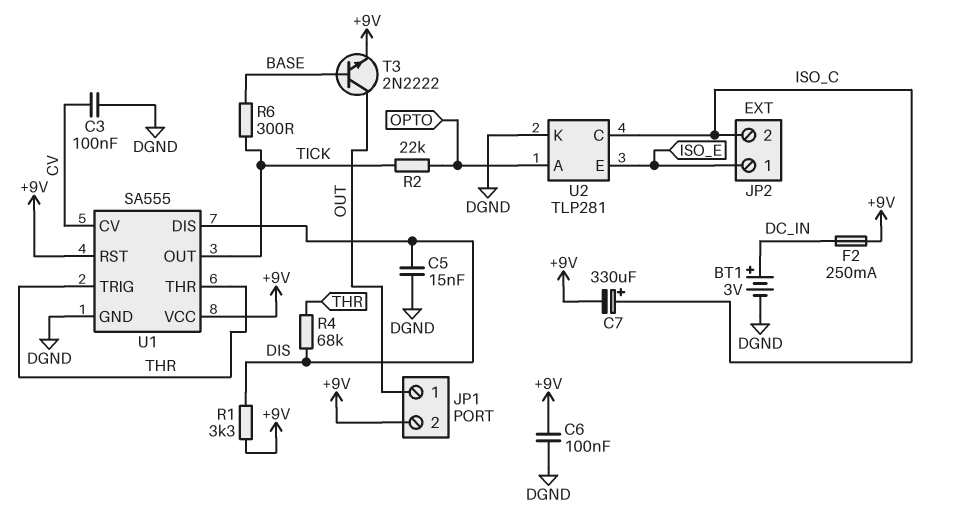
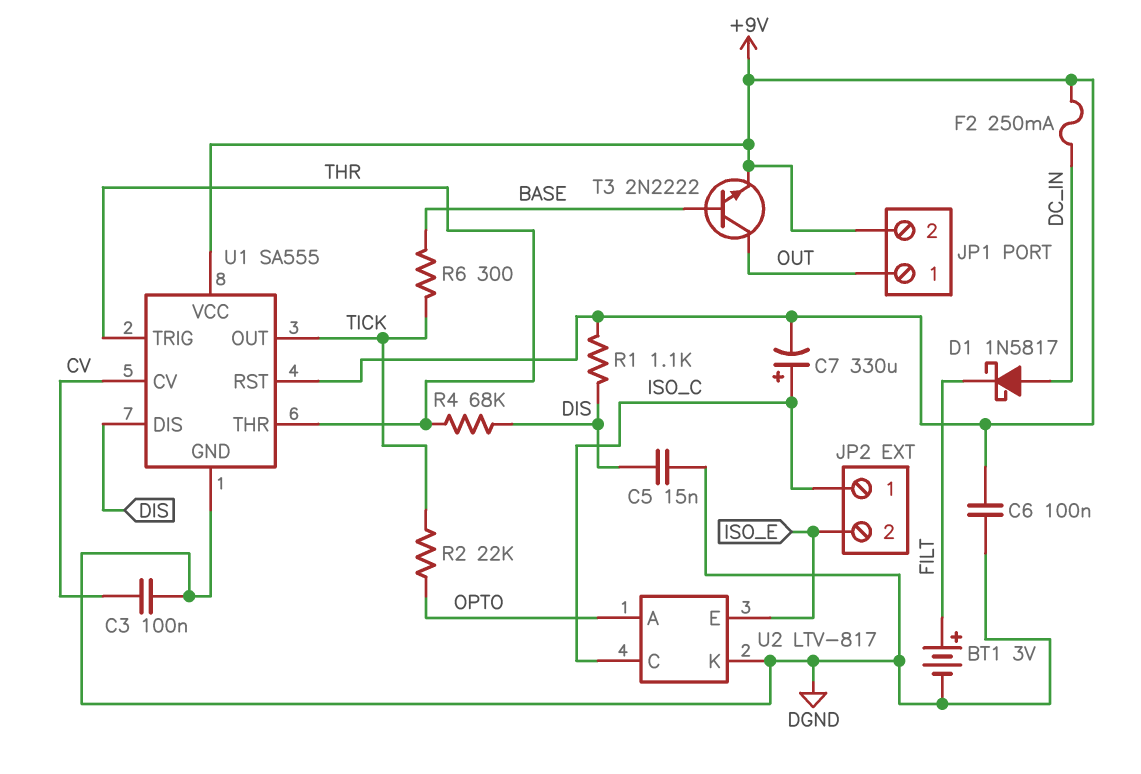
BT1: 3V (plus DC_IN, minus DGND) -> 3V (plus FILT, minus DGND)
D1: none -> schottky 1N5817 (A DC_IN, K FILT)
JP2 pin 1: ISO_E -> ISO_C
JP2 pin 2: ISO_C -> ISO_E
R1: 3.3k (+9V, DIS) -> 1.1k (+9V, DIS)
U2: TLP281 -> LTV-817

